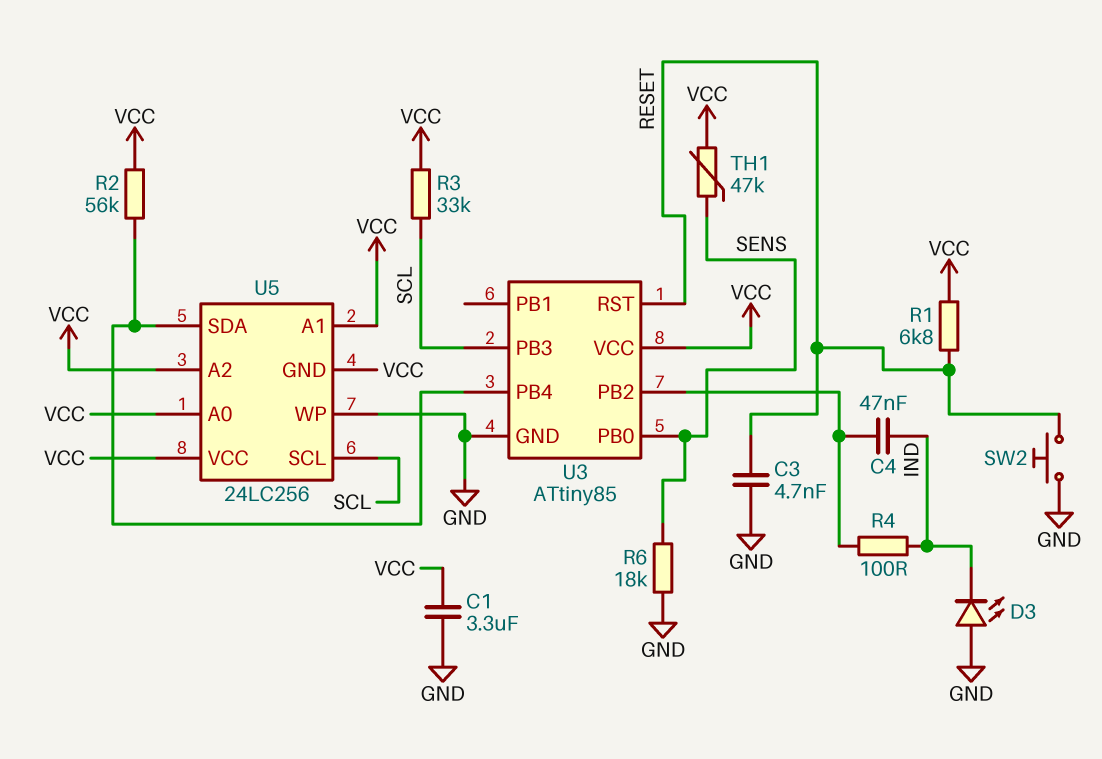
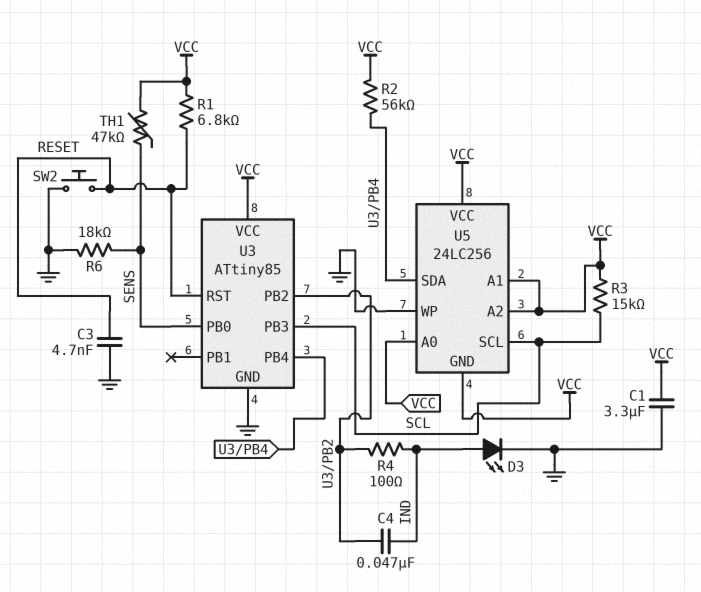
D3: LED (A GND, K IND) -> LED (A IND, K GND)
R3: 33k (SCL, VCC) -> 15k (SCL, VCC)

